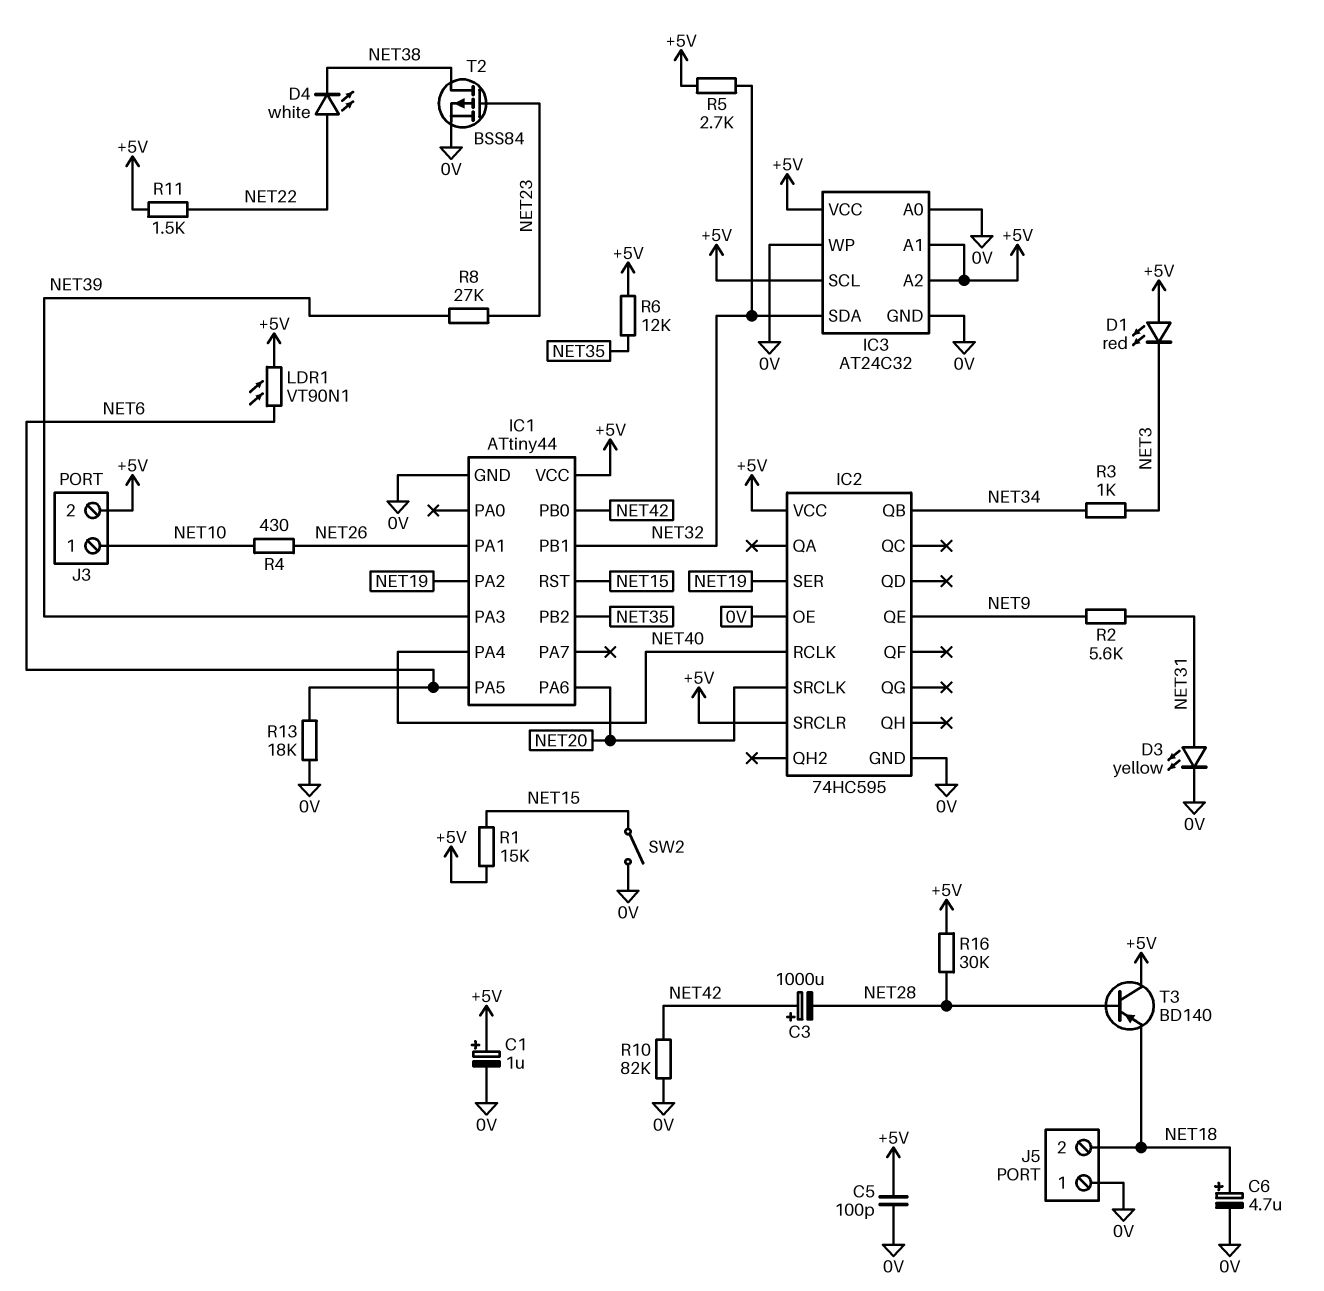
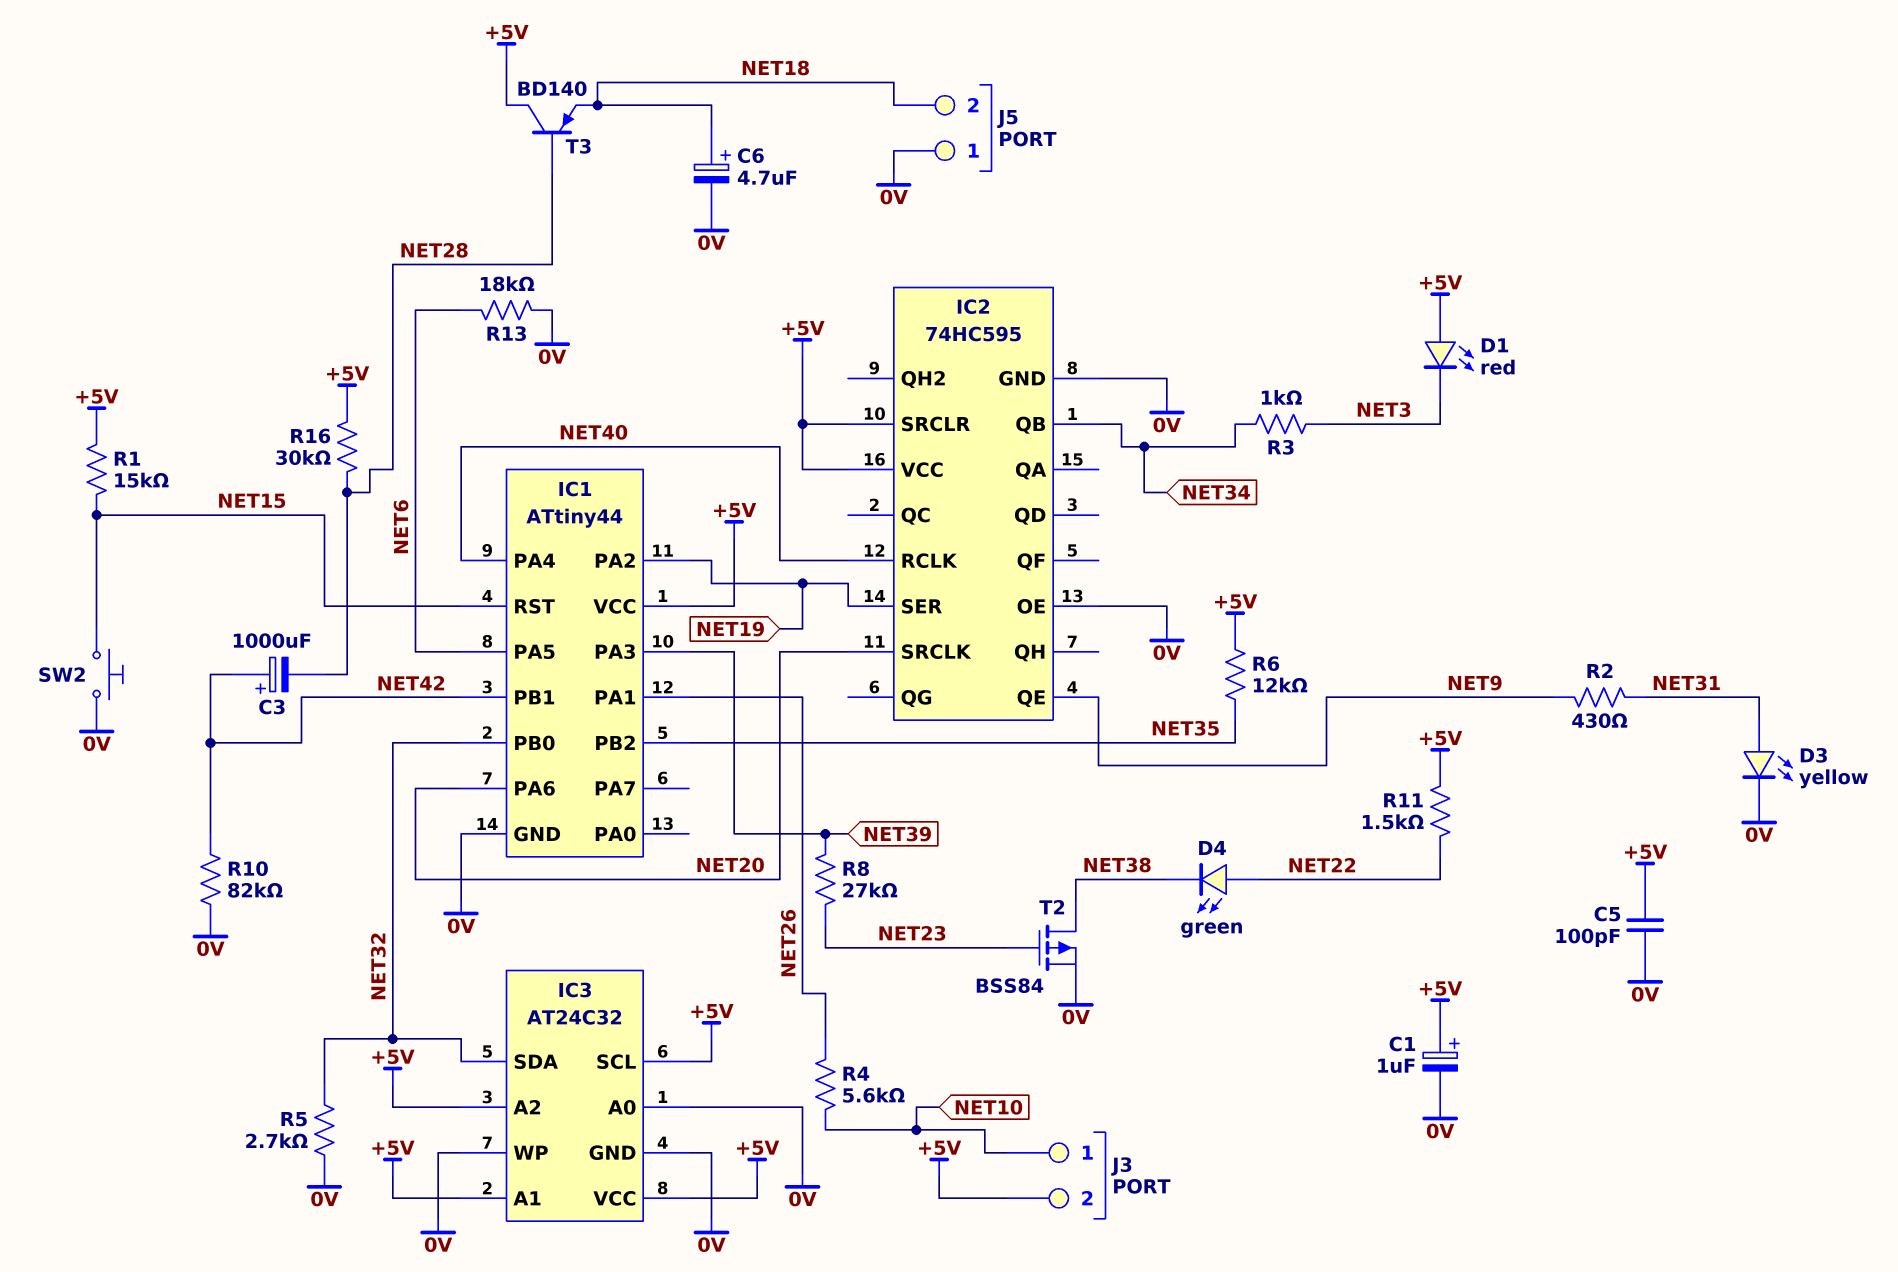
D4: LED white (A NET22, K NET38) -> LED green (A NET22, K NET38)
IC1 pin PB0: NET42 -> NET32
IC1 pin PB1: NET32 -> NET42
LDR1: VT90N1 (+5V, NET6) -> none
R2: 5.6k (NET9, NET31) -> 430 (NET9, NET31)
R4: 430 (NET10, NET26) -> 5.6k (NET10, NET26)
R5: 2.7k (+5V, NET32) -> 2.7k (0V, NET32)
SW2: switch (0V, NET15) -> button (0V, NET15)

